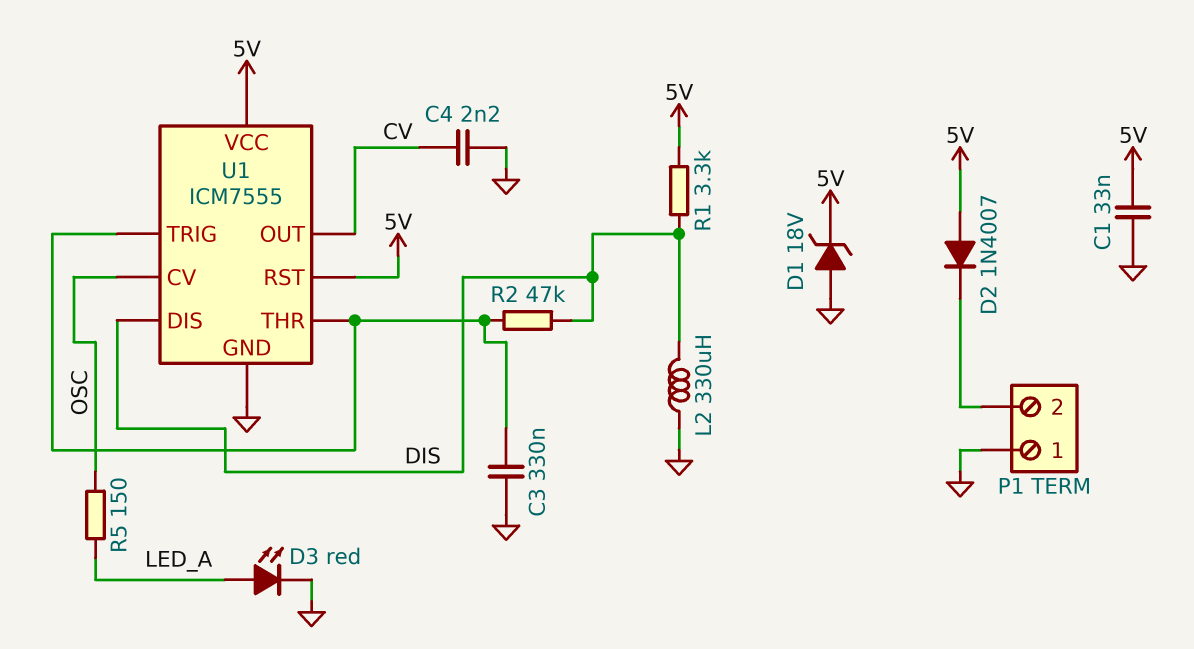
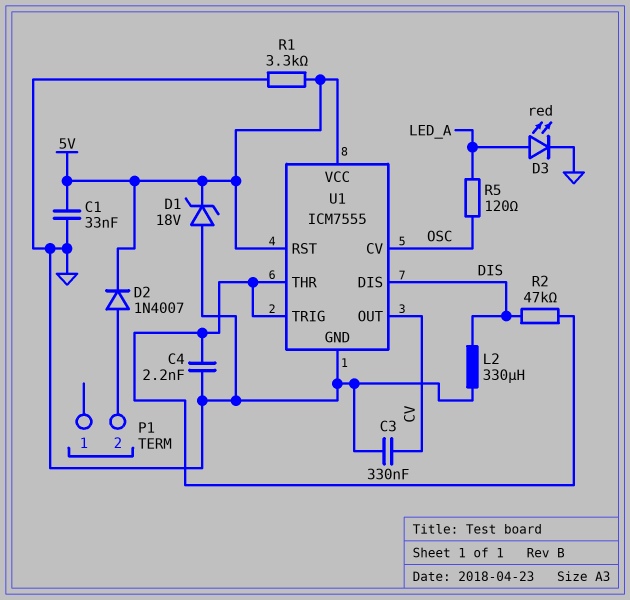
C3: 330nF (GND, U1/THR) -> 330nF (CV, GND)
C4: 2.2nF (CV, GND) -> 2.2nF (GND, U1/THR)
D2: diode 1N4007 (A 5V, K P1/2) -> diode 1N4007 (A P1/2, K 5V)
P1 pin 1: GND -> none
R1: 3.3k (5V, DIS) -> 3.3k (5V, GND)
R5: 150 (LED_A, OSC) -> 120 (LED_A, OSC)

